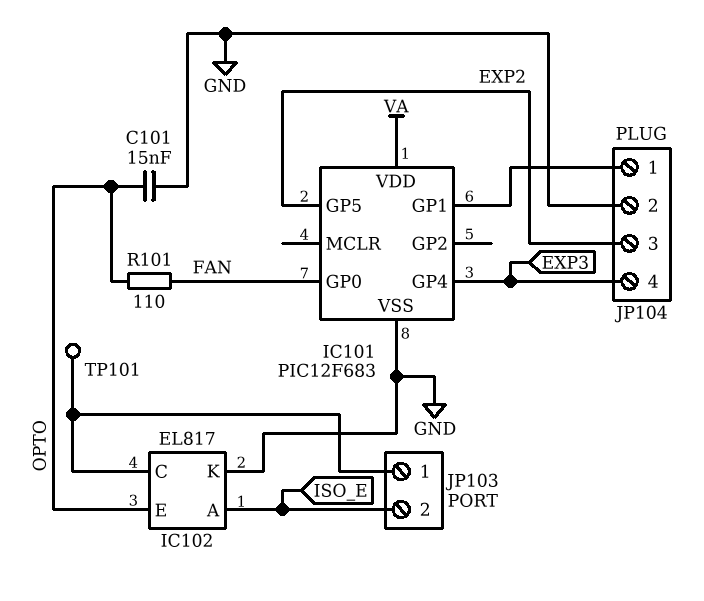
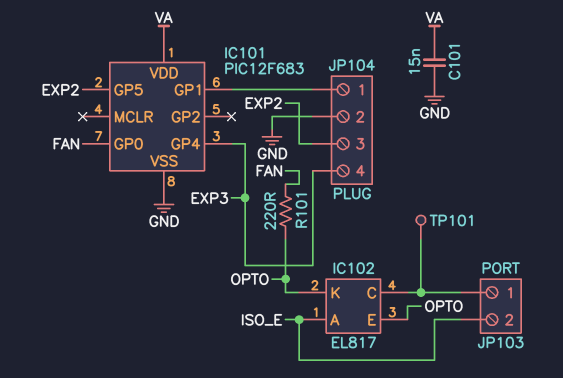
C101: 15nF (GND, OPTO) -> 15nF (GND, VA)
IC102 pin K: GND -> OPTO
R101: 110 (FAN, OPTO) -> 220 (FAN, OPTO)

